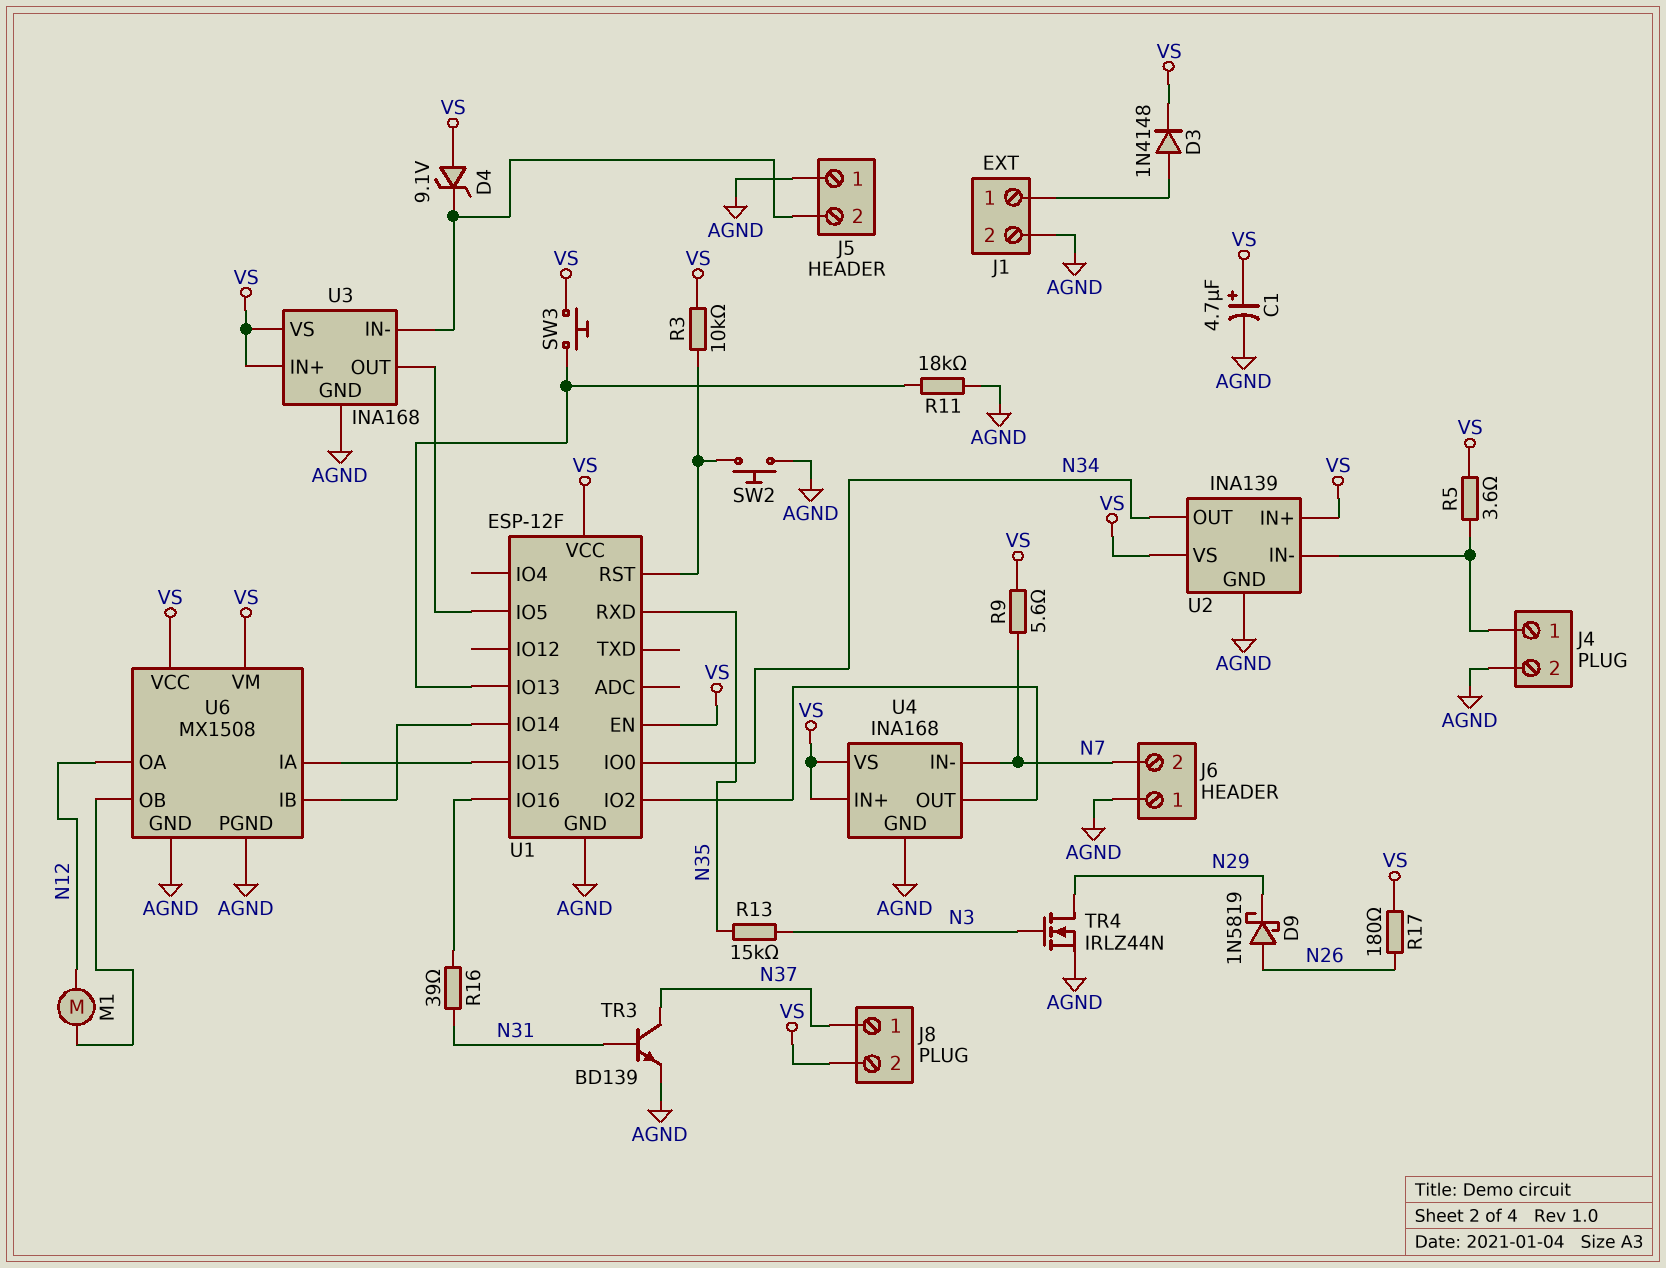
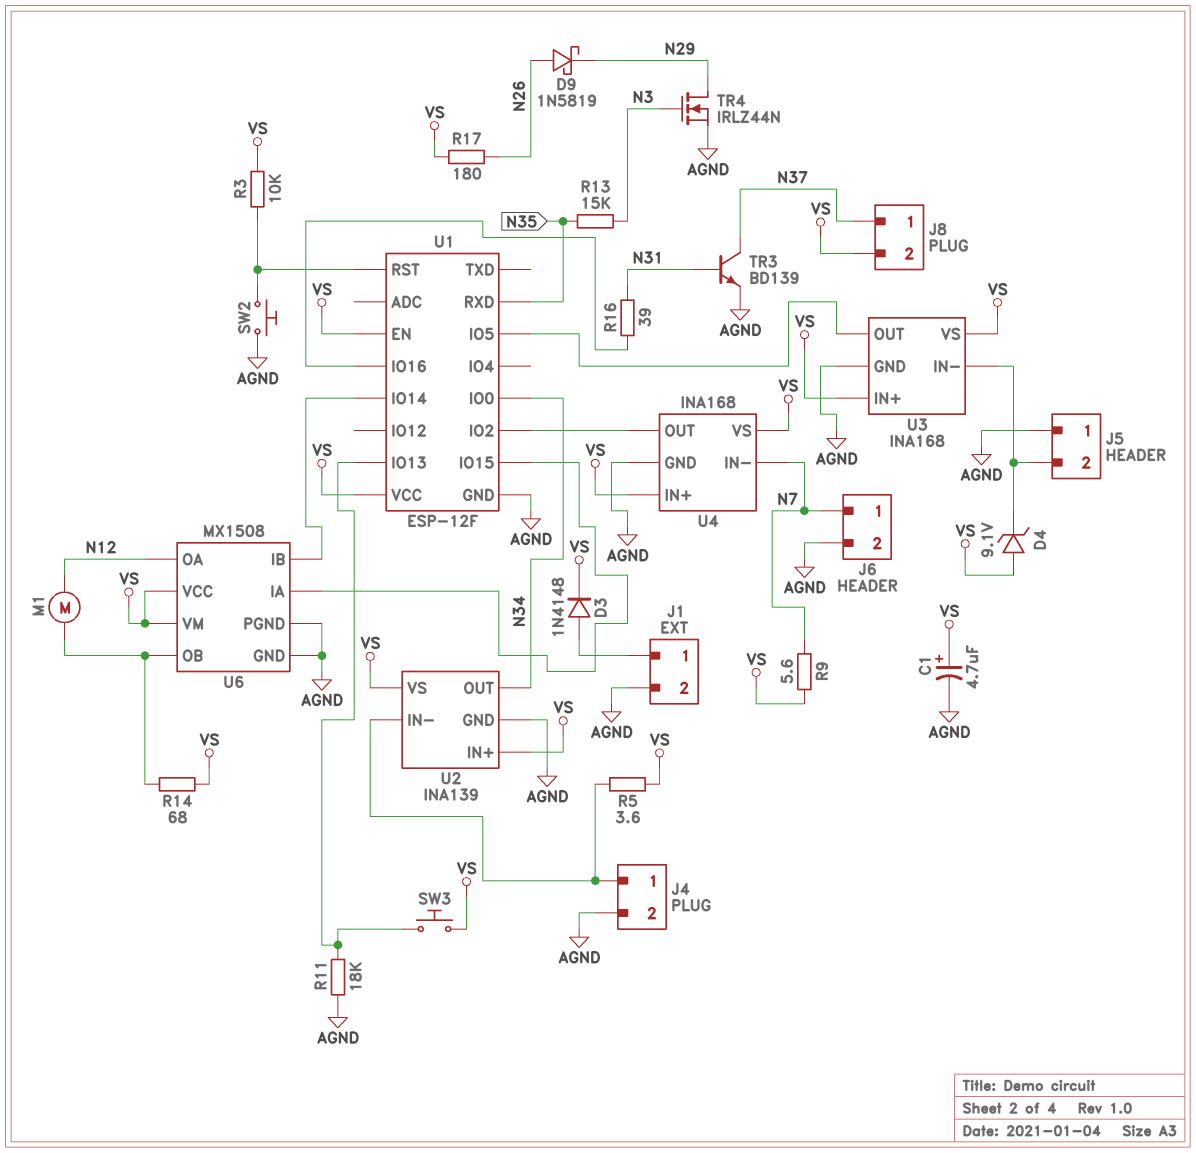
J6 pin 1: AGND -> N7
J6 pin 2: N7 -> AGND
R14: none -> 68 (U6/OB, VS)

